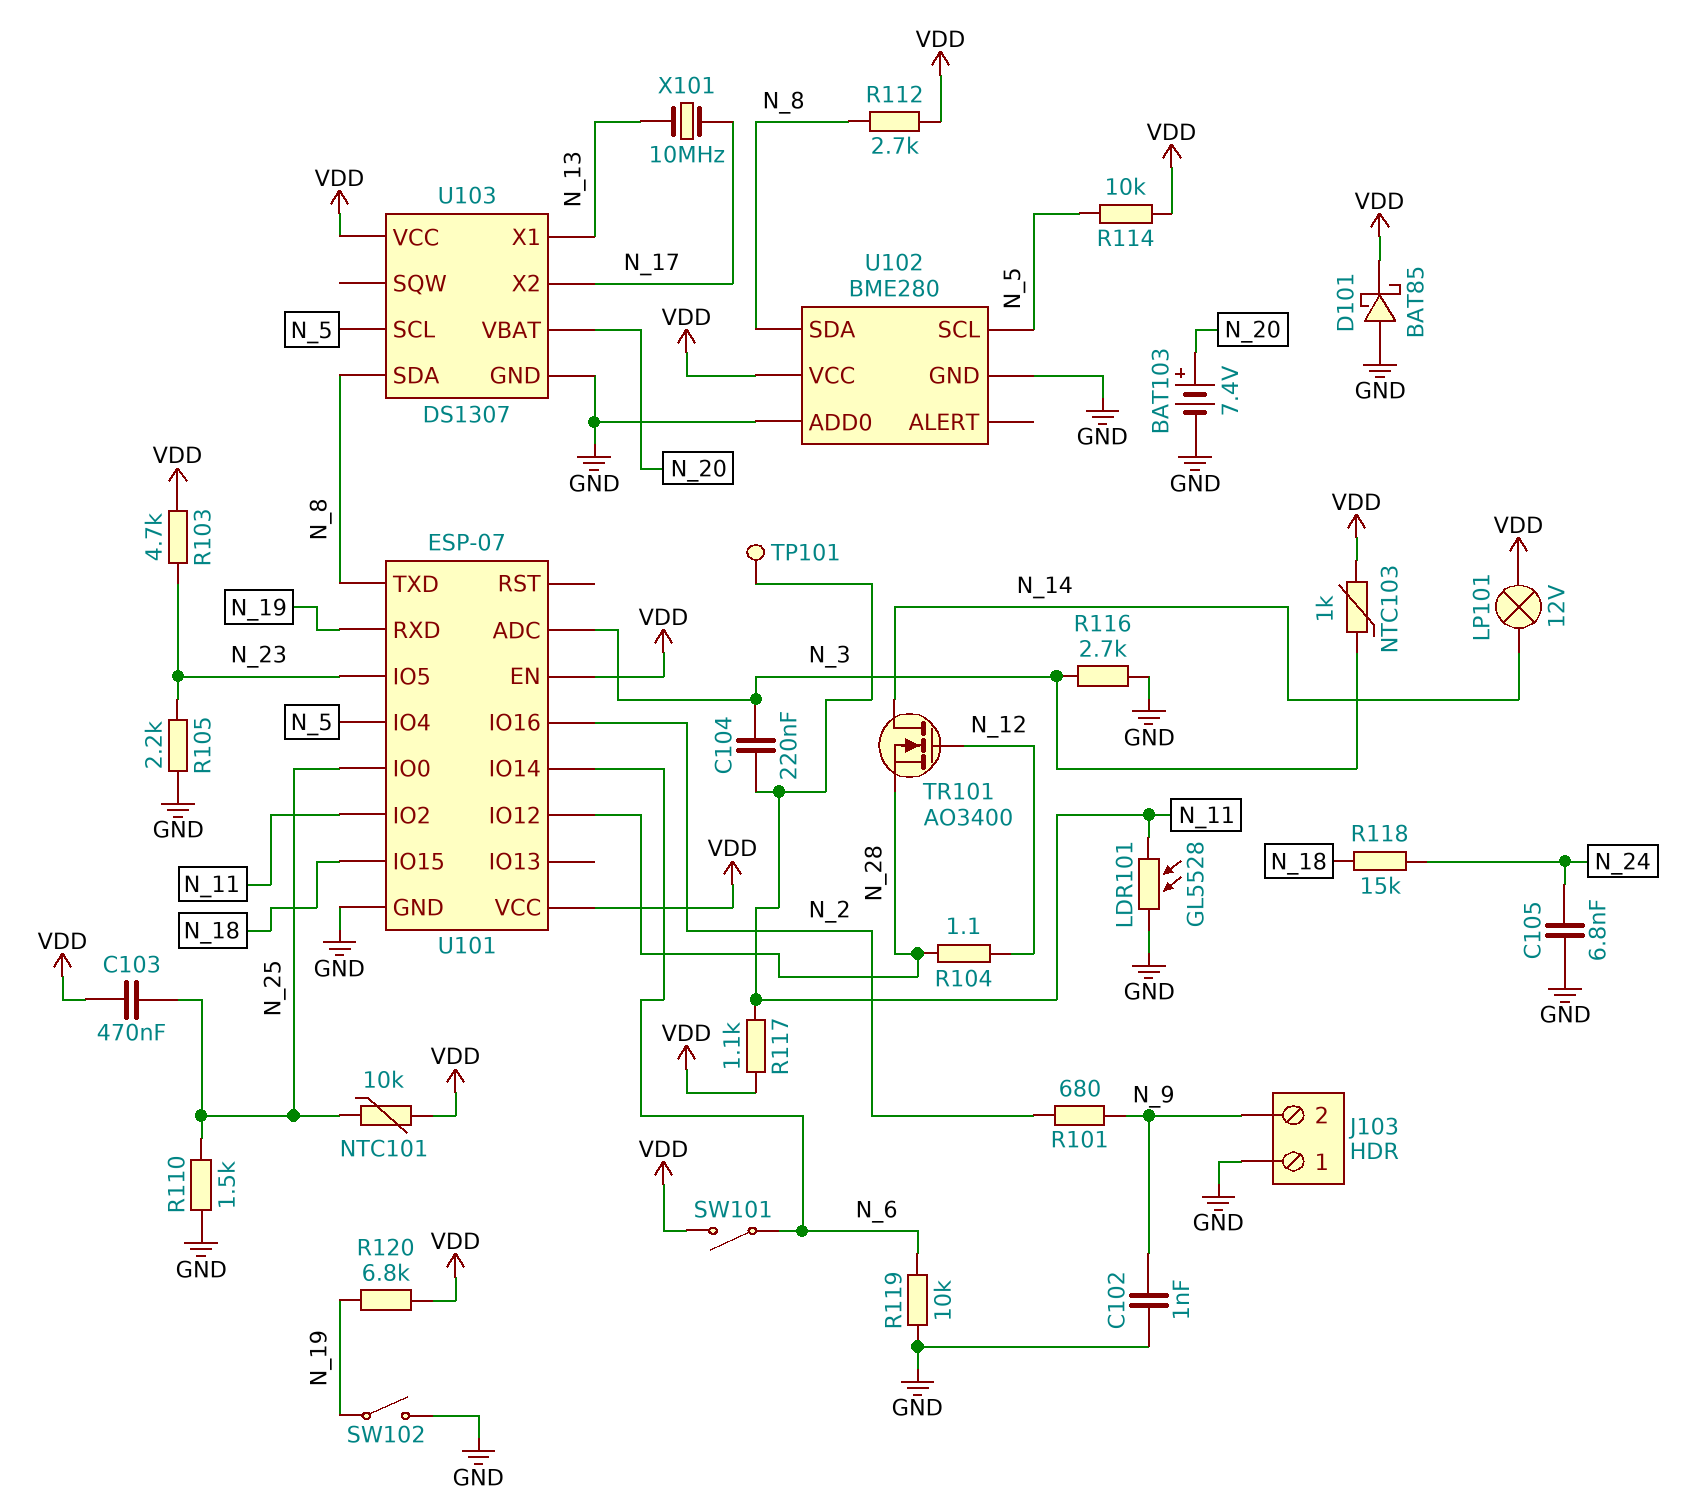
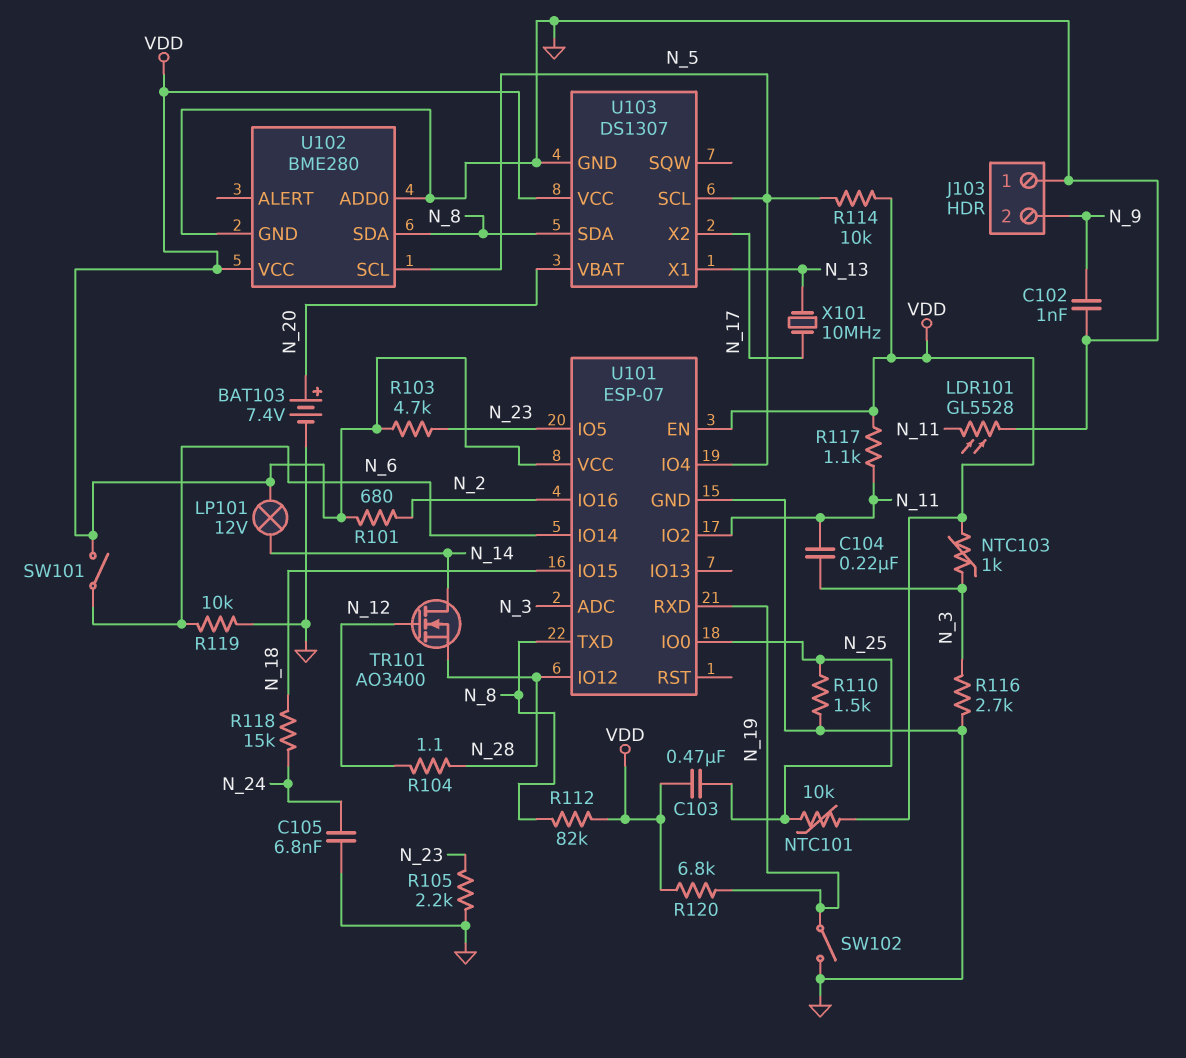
D101: schottky BAT85 (A GND, K VDD) -> none
R101: 680 (N_2, N_9) -> 680 (N_2, VDD)
R112: 2.7k (N_8, VDD) -> 82k (N_8, VDD)
TP101: test point (N_11) -> none

